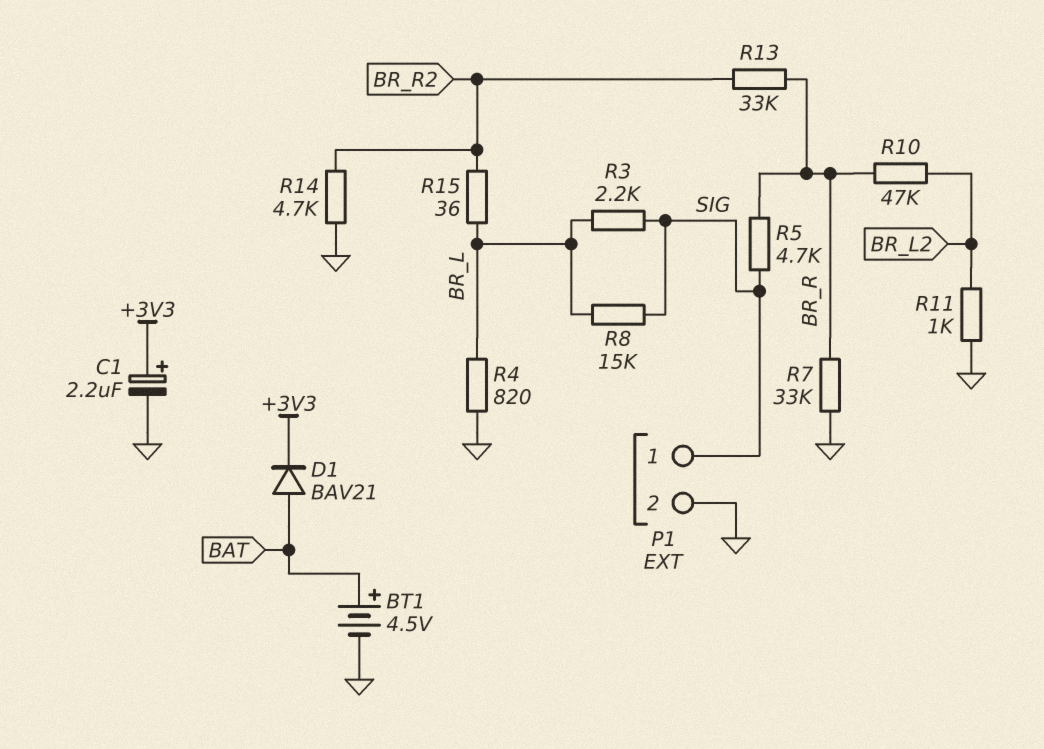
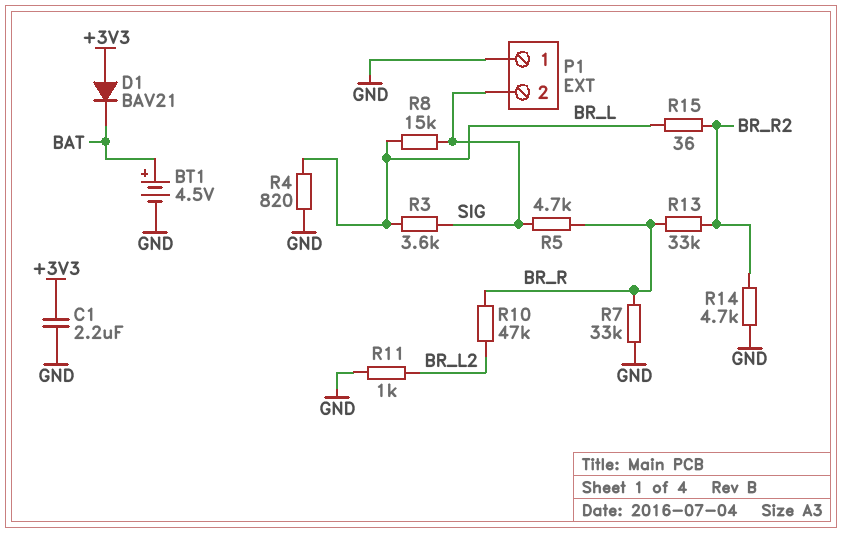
C1: 2.2uF (plus +3V3, minus GND) -> 2.2uF (+3V3, GND)
D1: diode BAV21 (A BAT, K +3V3) -> diode BAV21 (A +3V3, K BAT)
P1 pin 1: SIG -> GND
P1 pin 2: GND -> SIG
R3: 2.2k (BR_L, SIG) -> 3.6k (BR_L, SIG)

